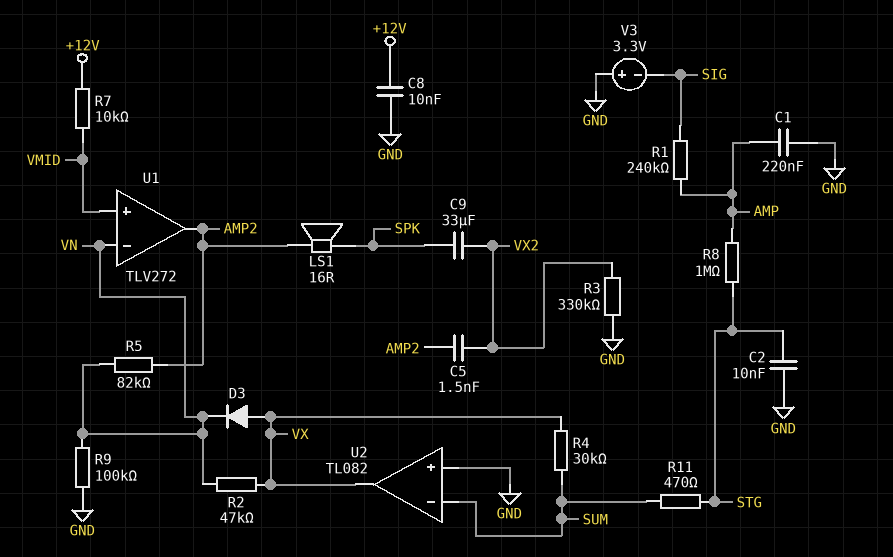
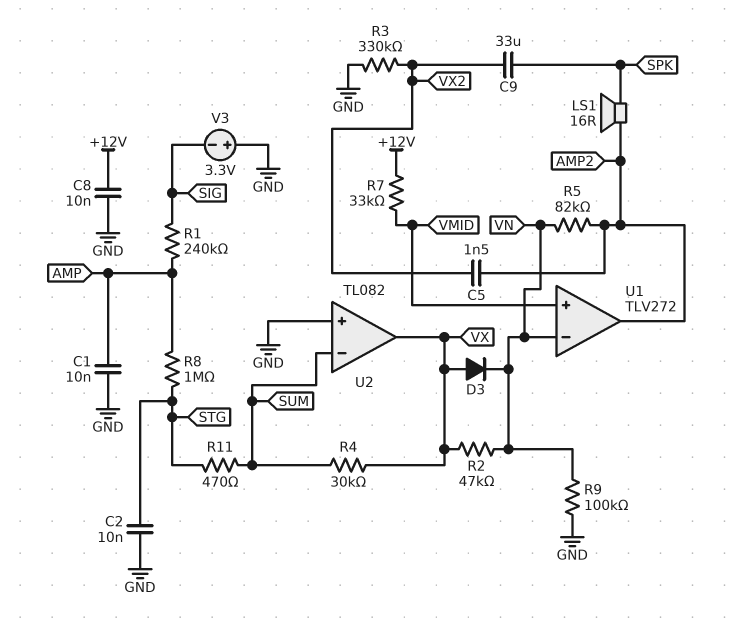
C1: 220nF (AMP, GND) -> 10nF (AMP, GND)
R7: 10k (+12V, VMID) -> 33k (+12V, VMID)

